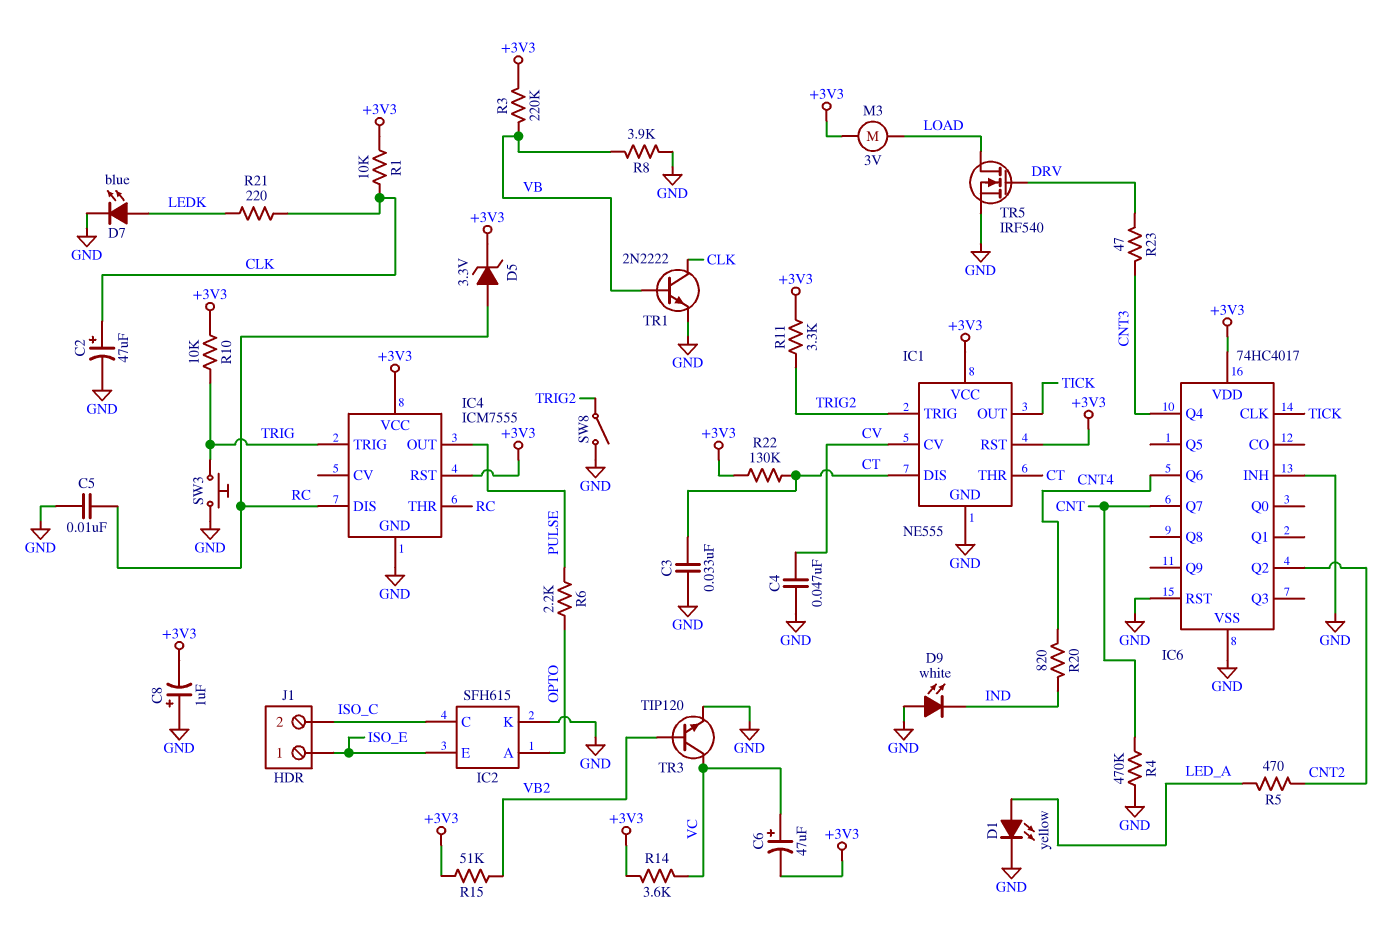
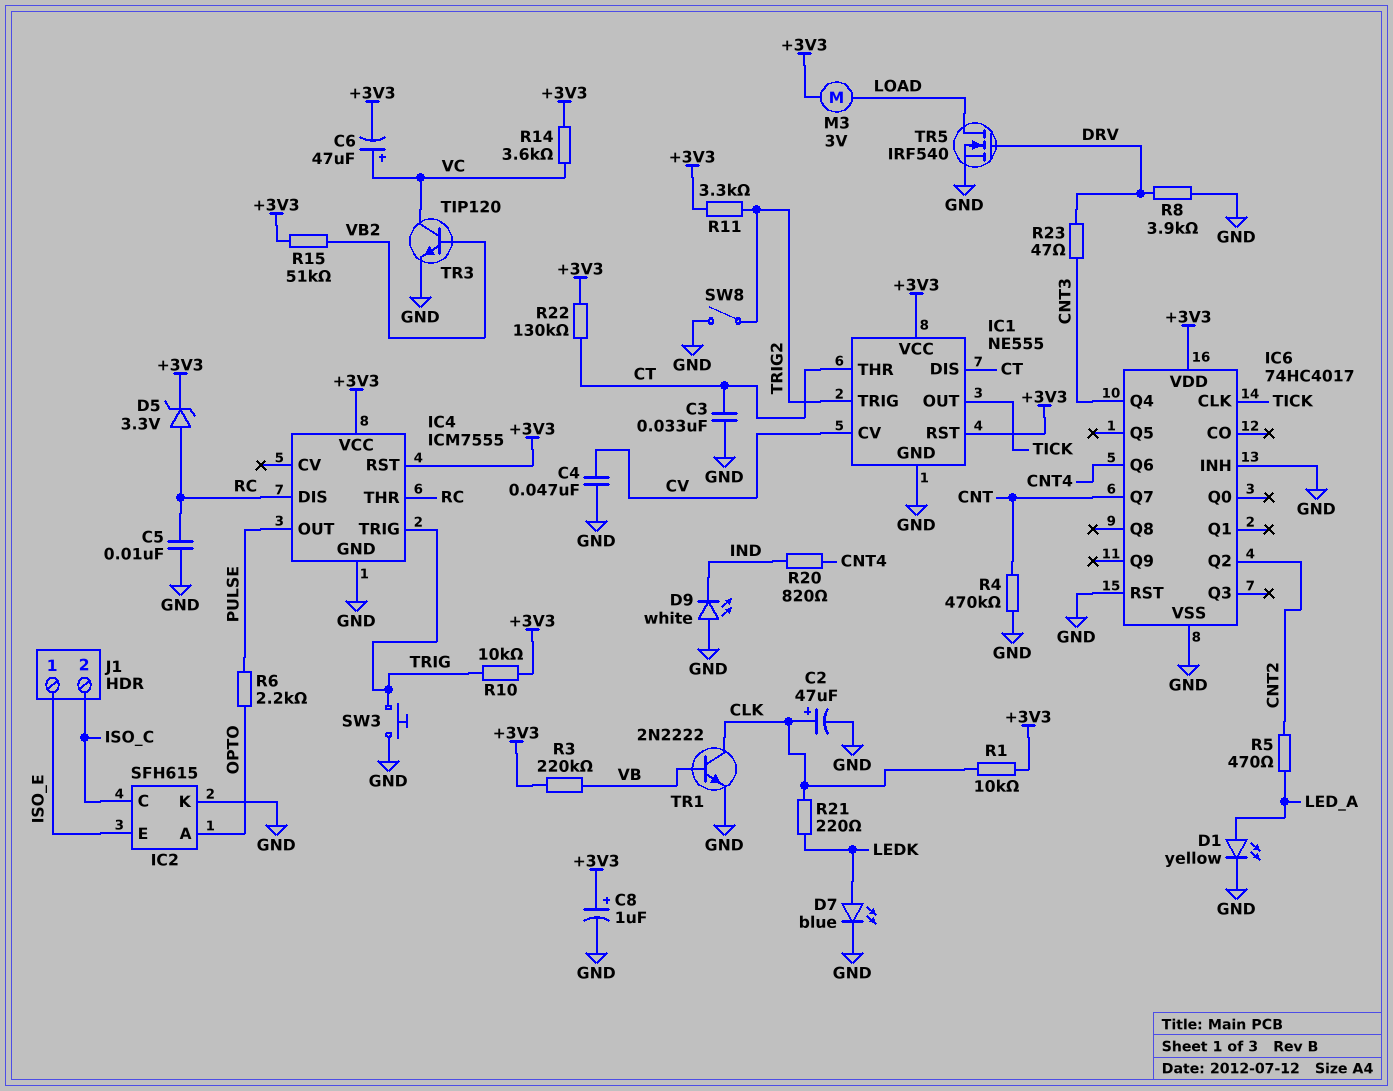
C8: 1uF (plus GND, minus +3V3) -> 1uF (plus +3V3, minus GND)
R8: 3.9k (GND, VB) -> 3.9k (DRV, GND)

